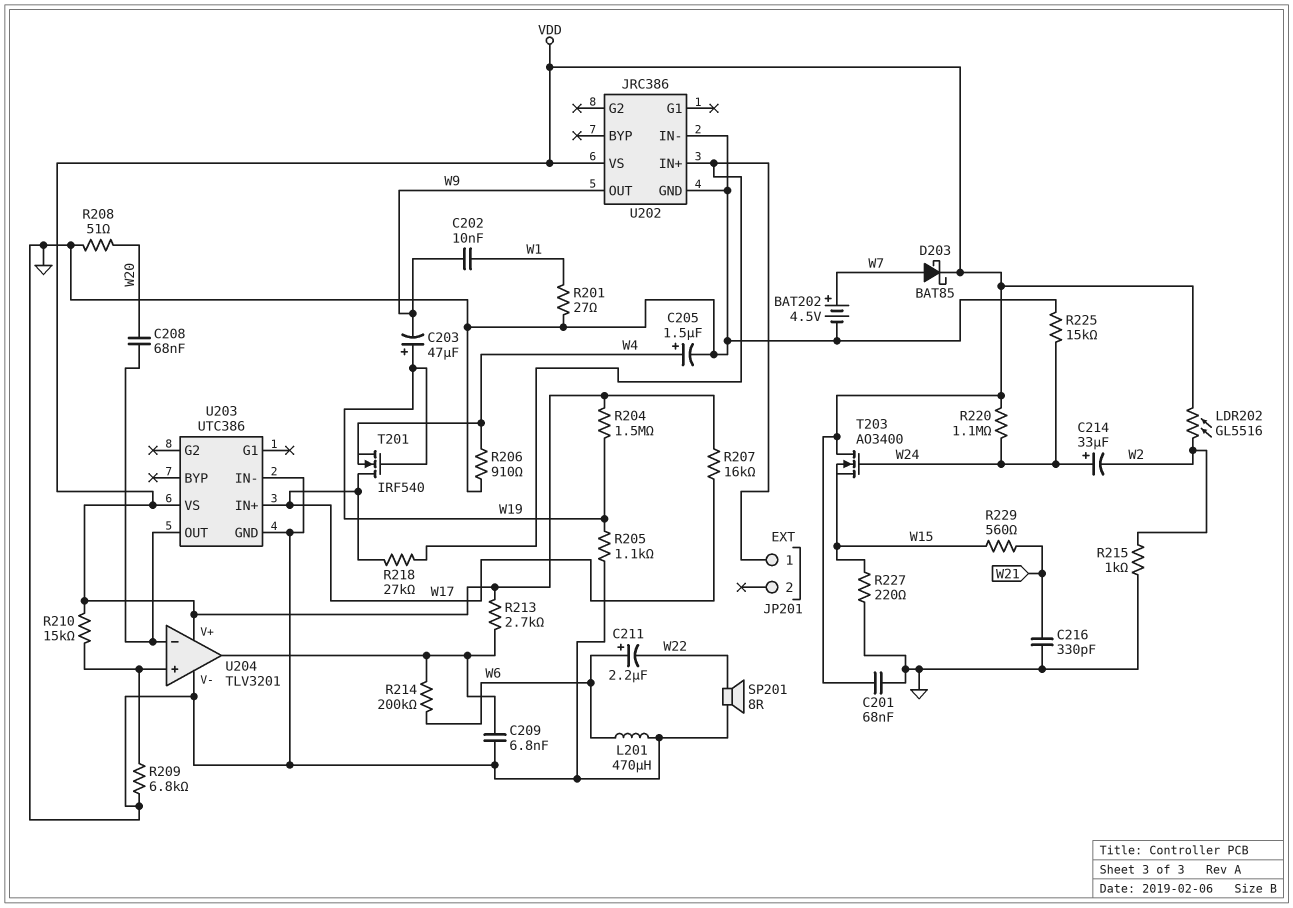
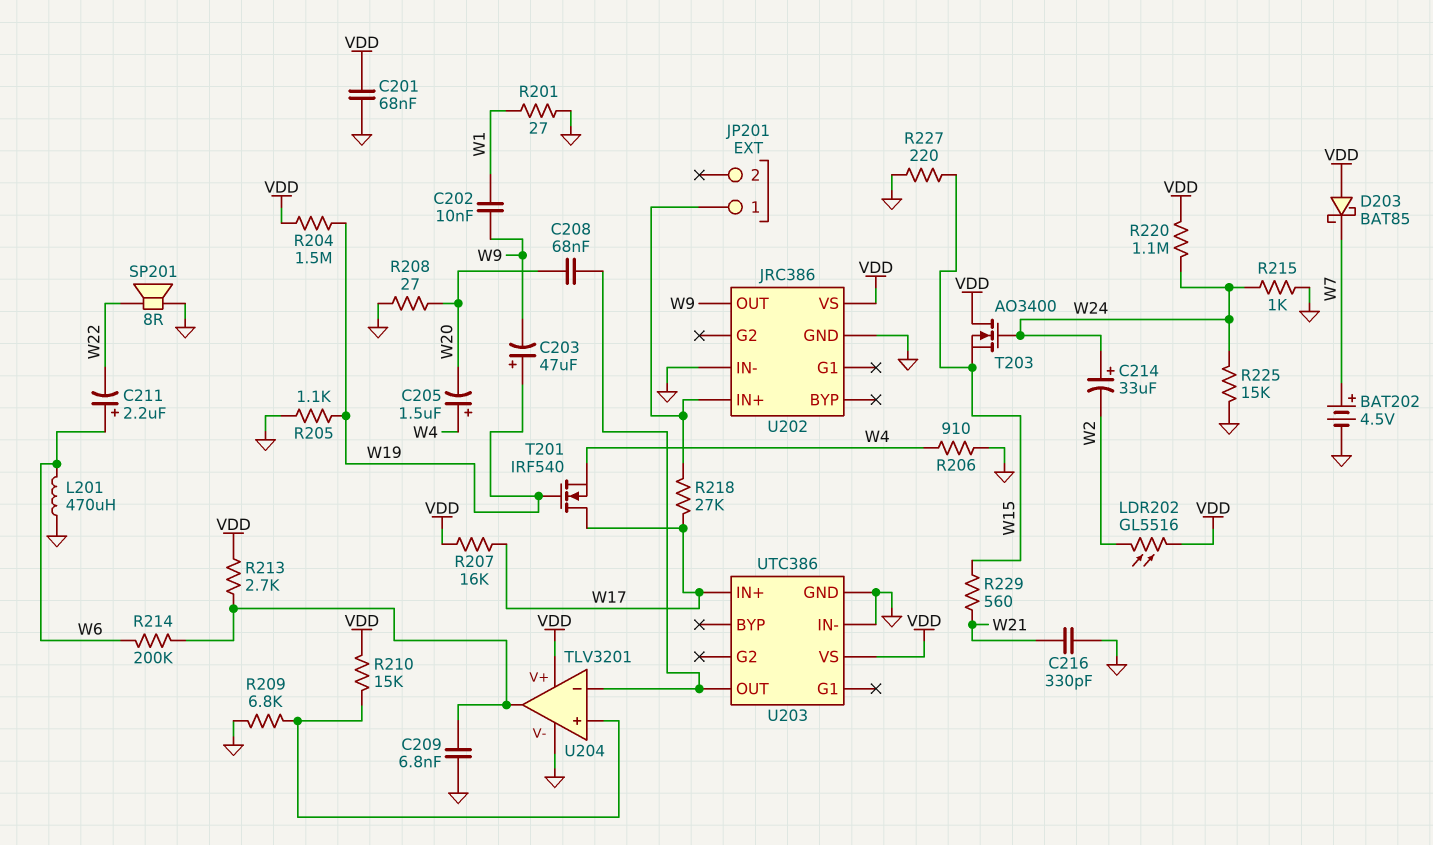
C205: 1.5uF (plus W4, minus GND) -> 1.5uF (plus W4, minus W20)
D203: schottky BAT85 (A W7, K VDD) -> schottky BAT85 (A VDD, K W7)
R208: 51 (GND, W20) -> 27 (GND, W20)
R215: 1k (GND, W2) -> 1k (GND, W24)

